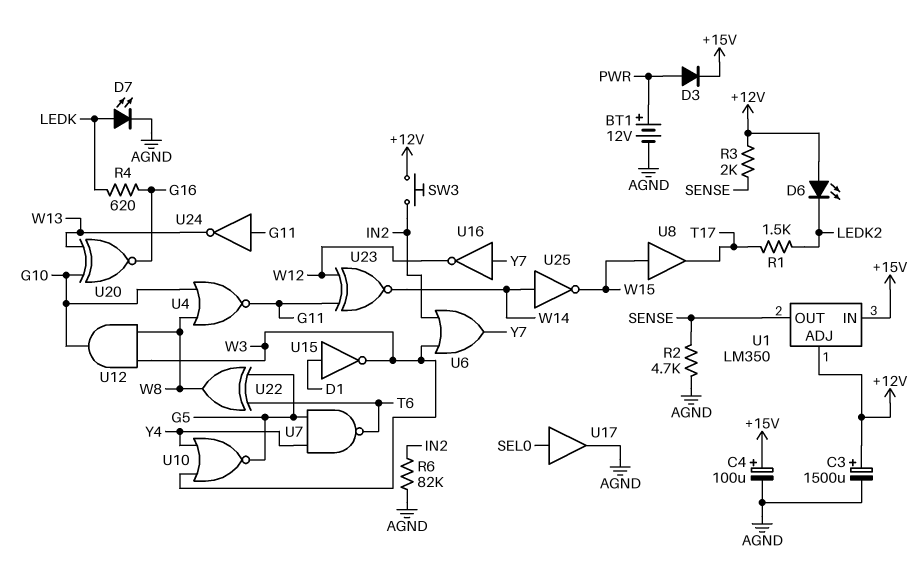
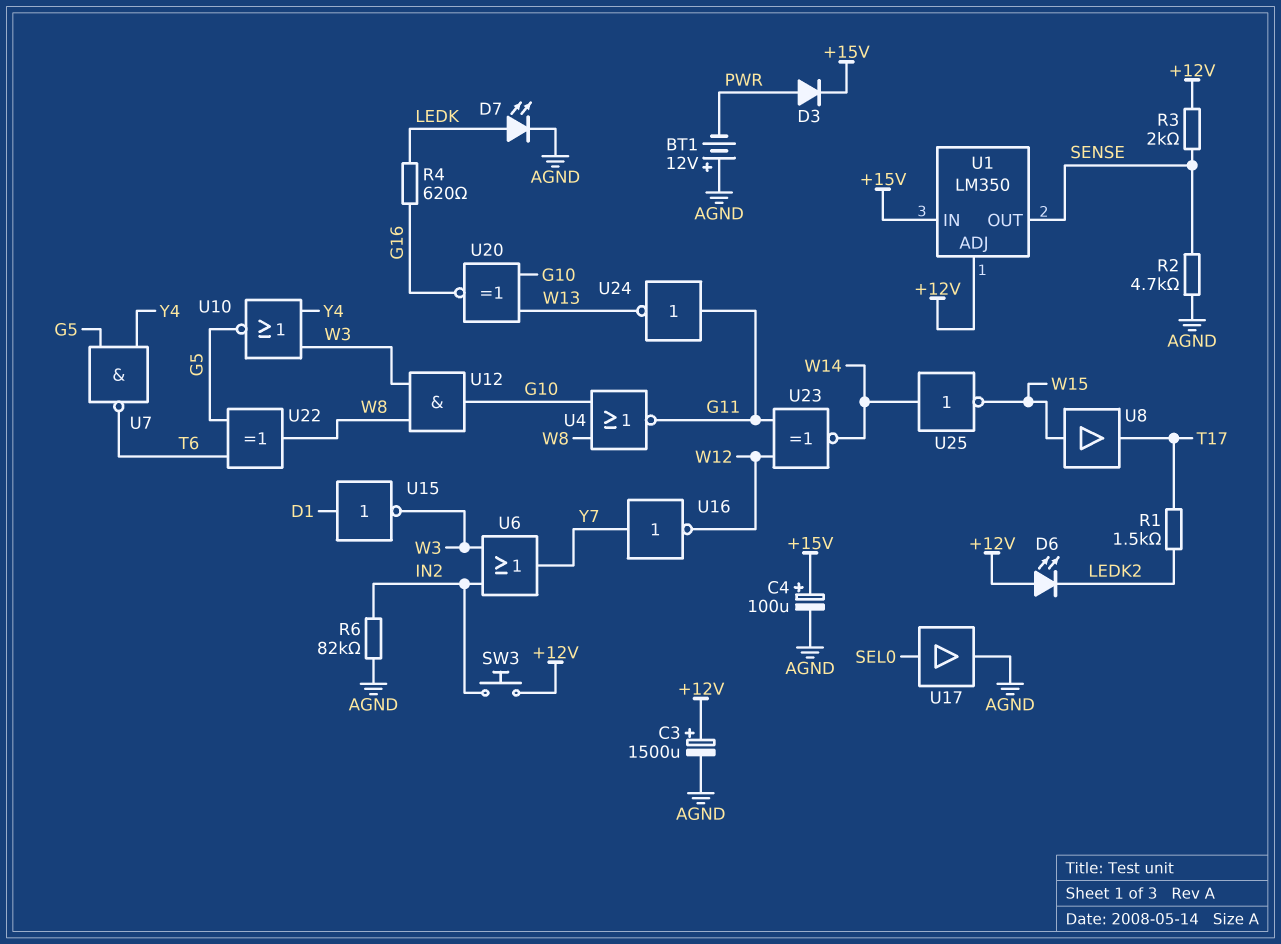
BT1: 12V (plus PWR, minus AGND) -> 12V (plus AGND, minus PWR)

